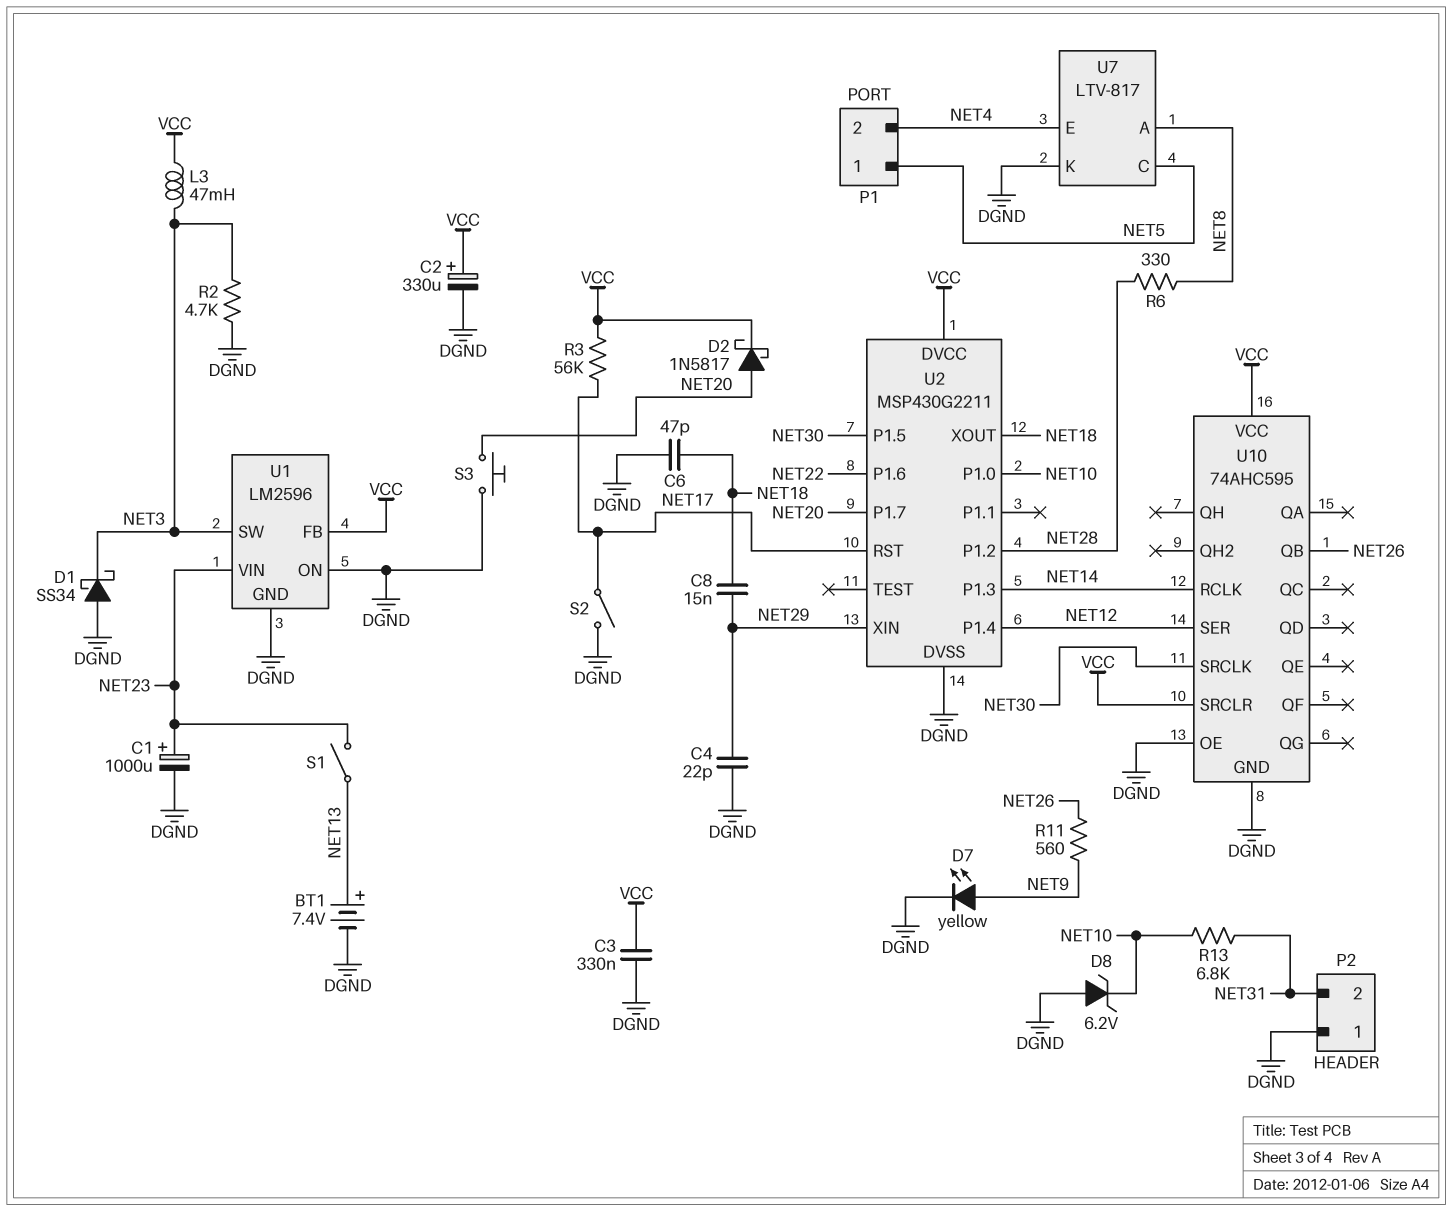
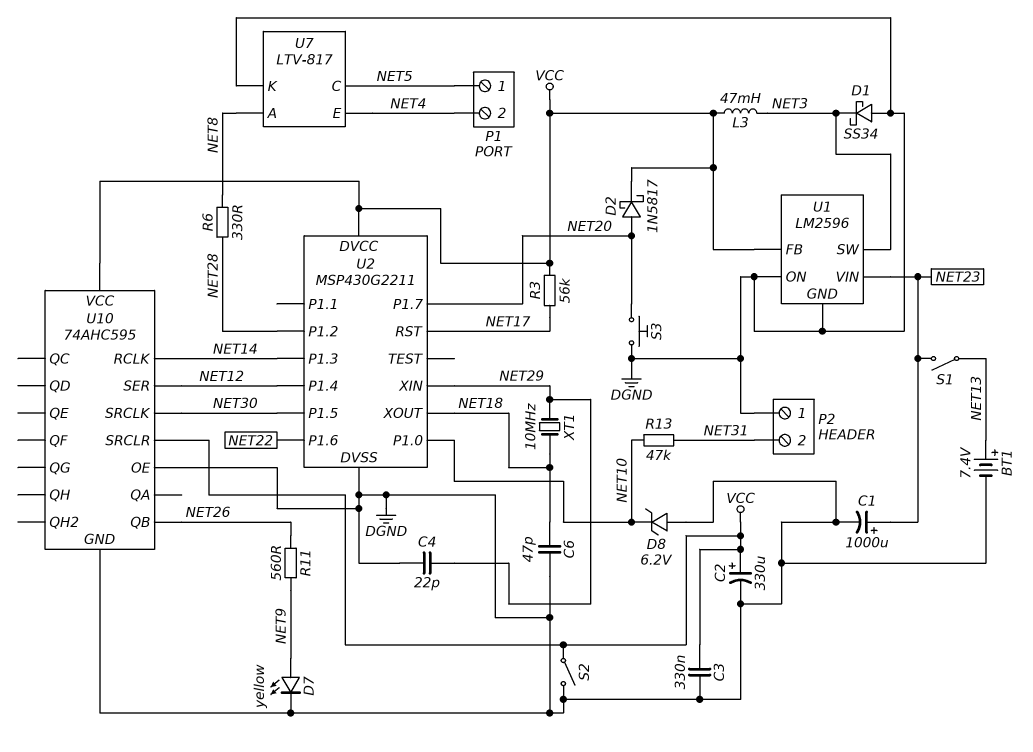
C8: 15nF (NET18, NET29) -> none
R2: 4.7k (DGND, NET3) -> none
R13: 6.8k (NET10, NET31) -> 47k (NET10, NET31)
S2: switch (DGND, NET17) -> switch (DGND, VCC)
XT1: none -> 10MHz (NET18, NET29)

